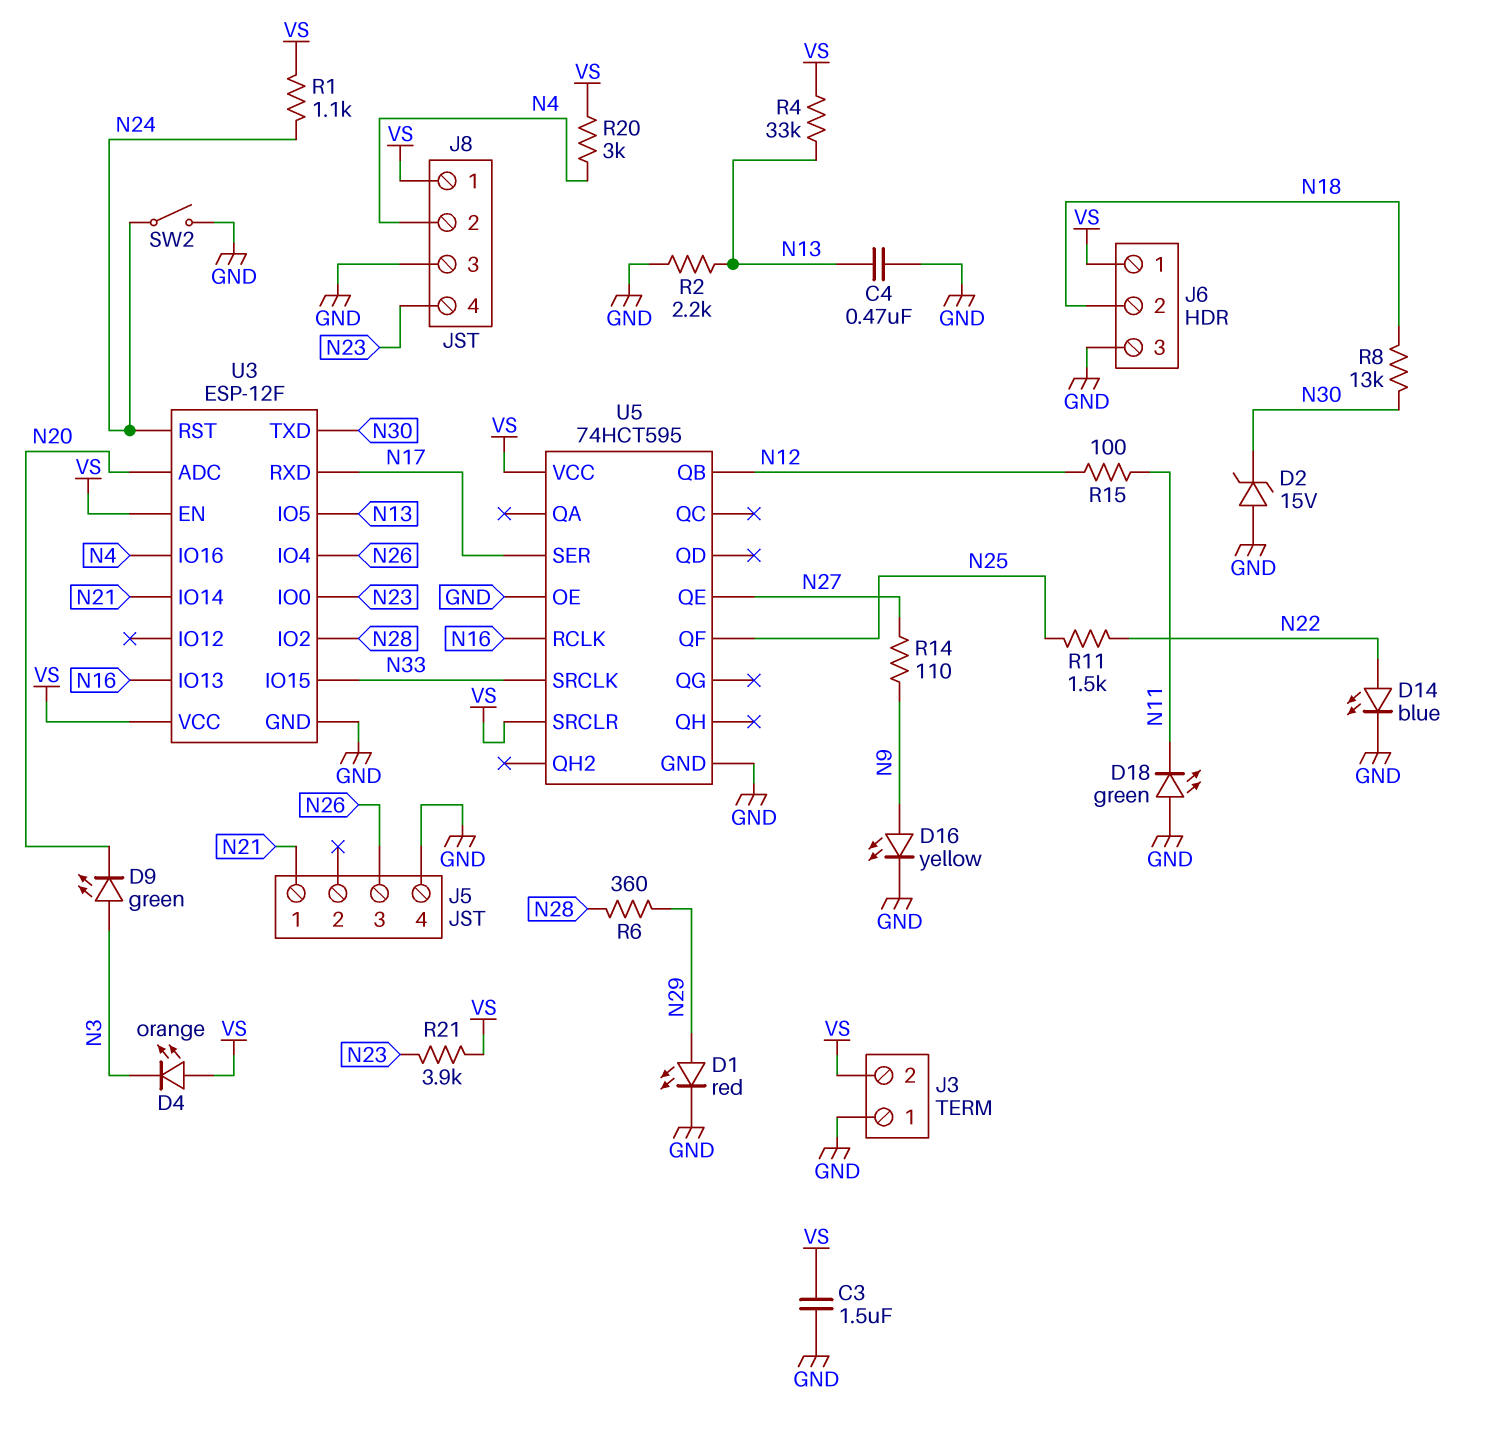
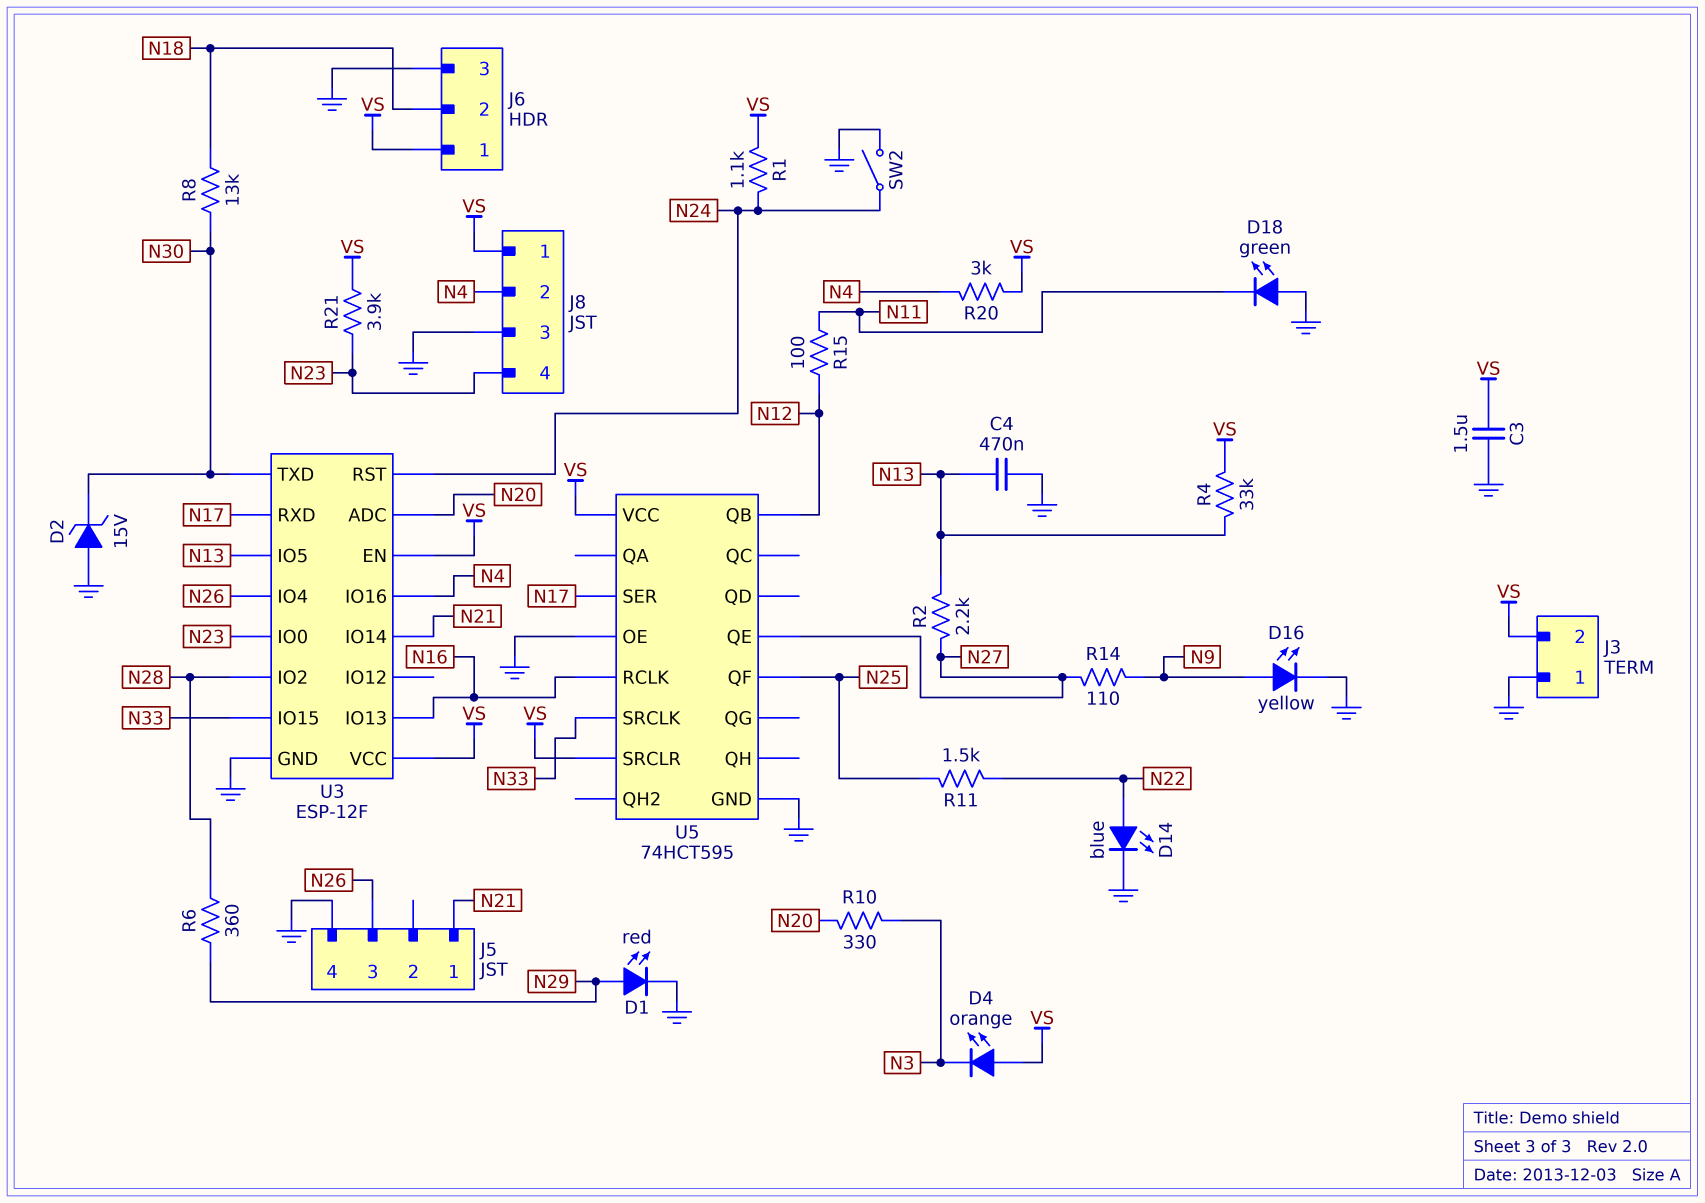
D9: LED green (A N3, K N20) -> none
R2: 2.2k (GND, N13) -> 2.2k (N13, N27)
R10: none -> 330 (N3, N20)

